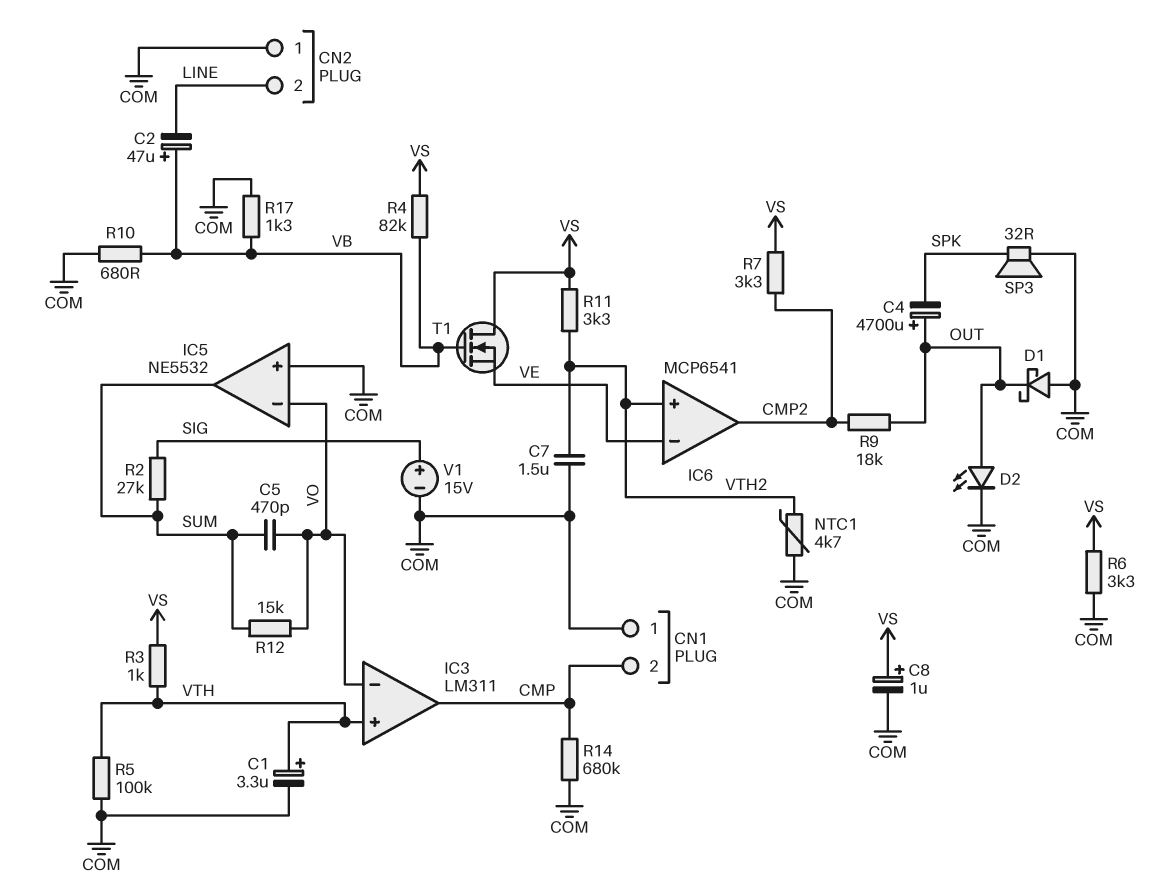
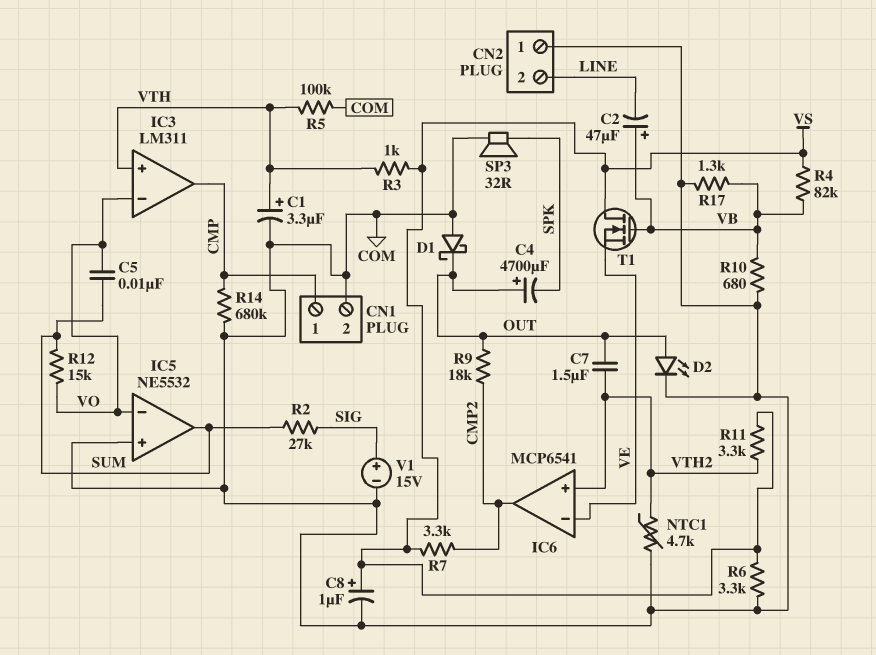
C5: 470pF (SUM, VO) -> 10nF (SUM, VO)
C7: 1.5uF (COM, VTH2) -> 1.5uF (OUT, VTH2)
CN1 pin 1: COM -> CMP
CN1 pin 2: CMP -> COM

